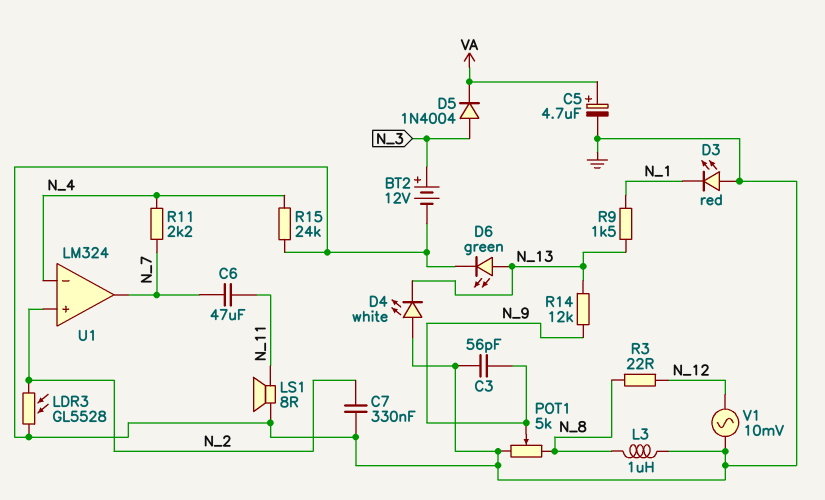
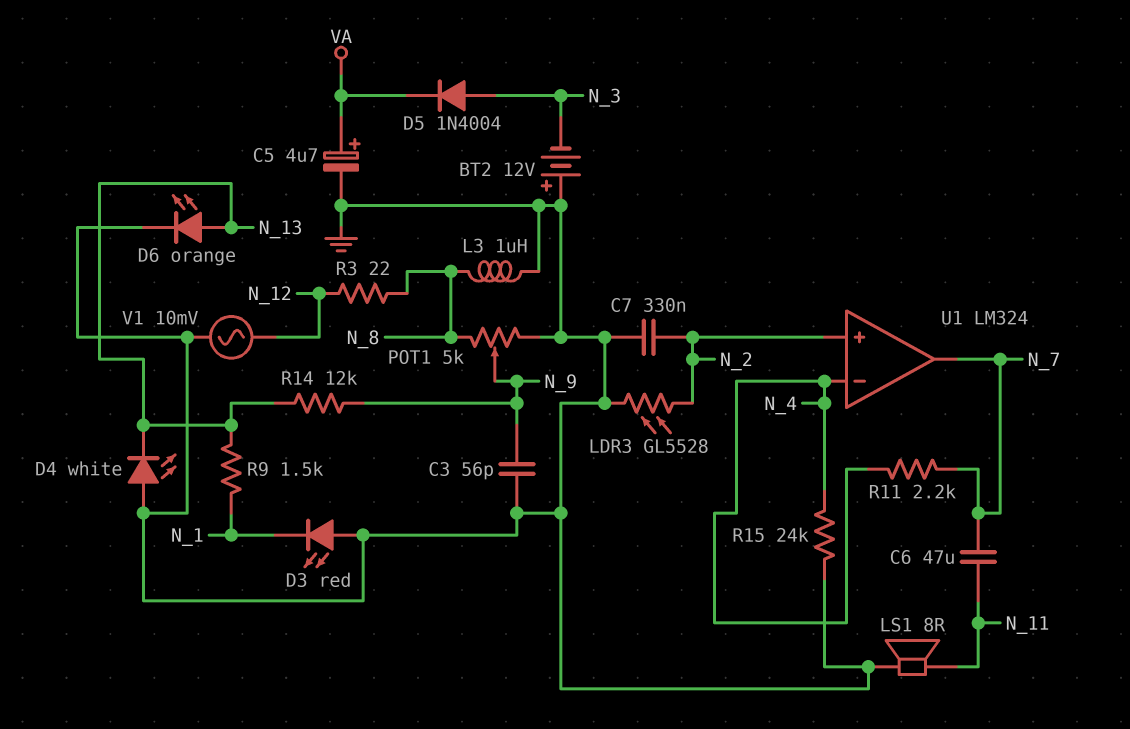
BT2: 12V (plus N_3, minus GND) -> 12V (plus GND, minus N_3)
D6: LED green (A N_13, K GND) -> LED orange (A N_13, K GND)

